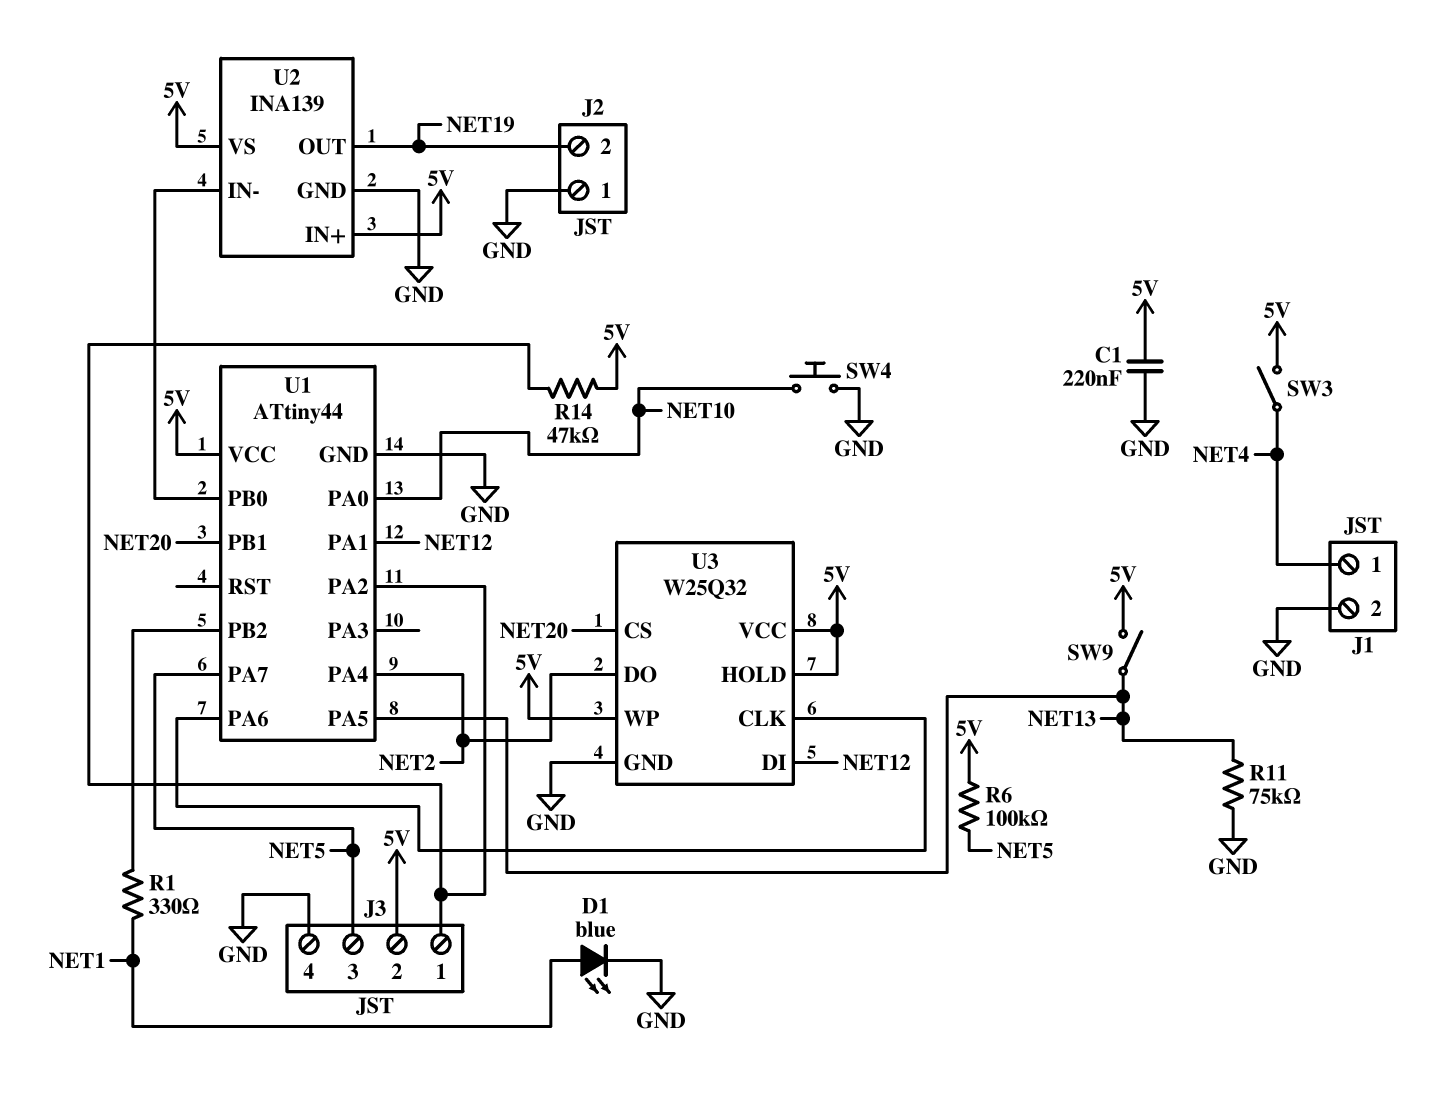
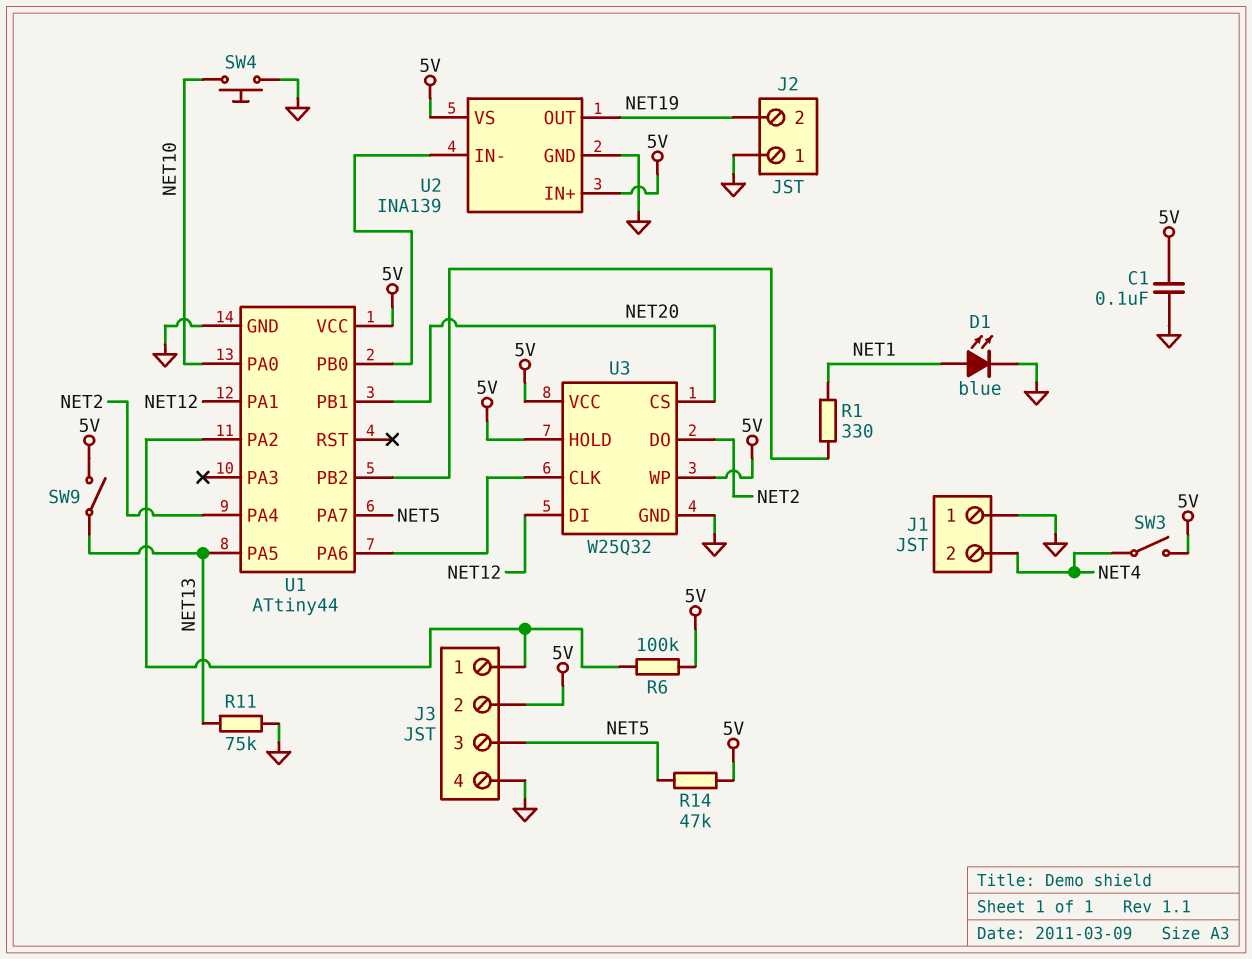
C1: 220nF (5V, GND) -> 100nF (5V, GND)
J1 pin 1: NET4 -> GND
J1 pin 2: GND -> NET4
R6: 100k (5V, NET5) -> 100k (5V, J3/1)
R14: 47k (5V, J3/1) -> 47k (5V, NET5)

